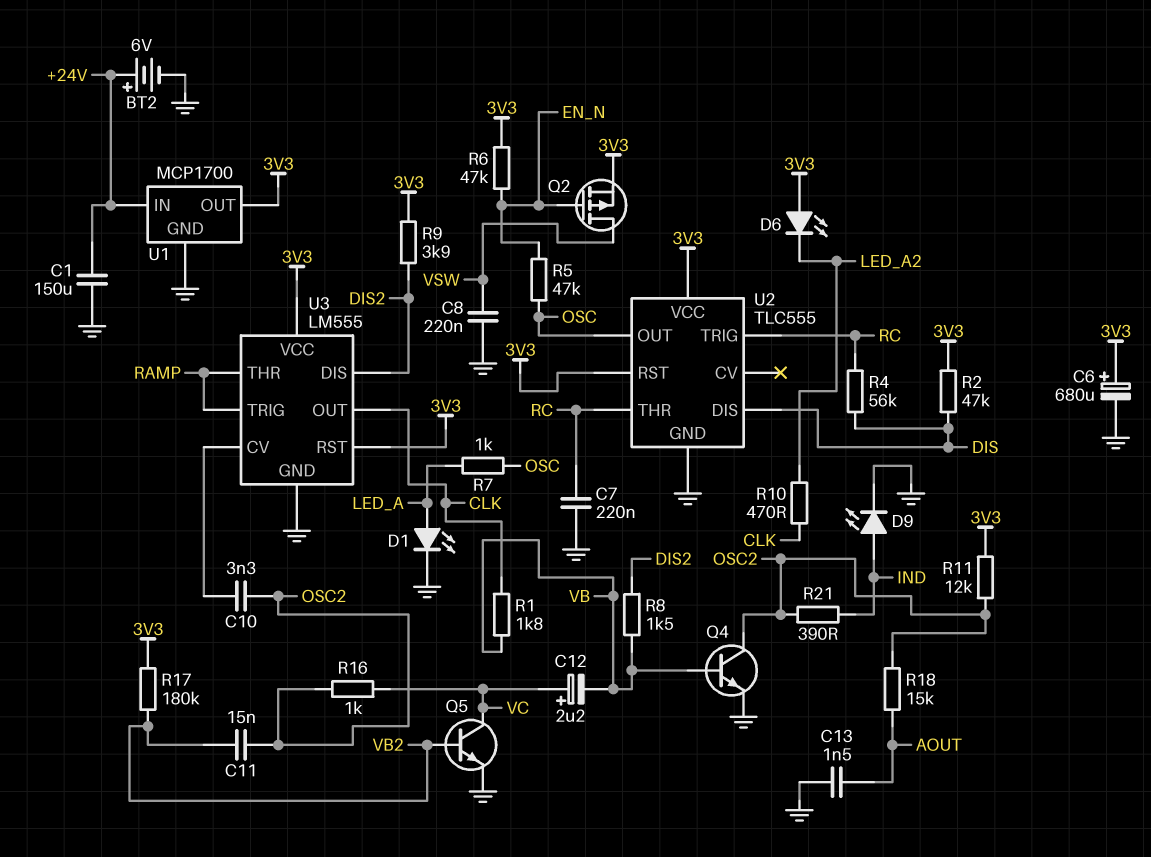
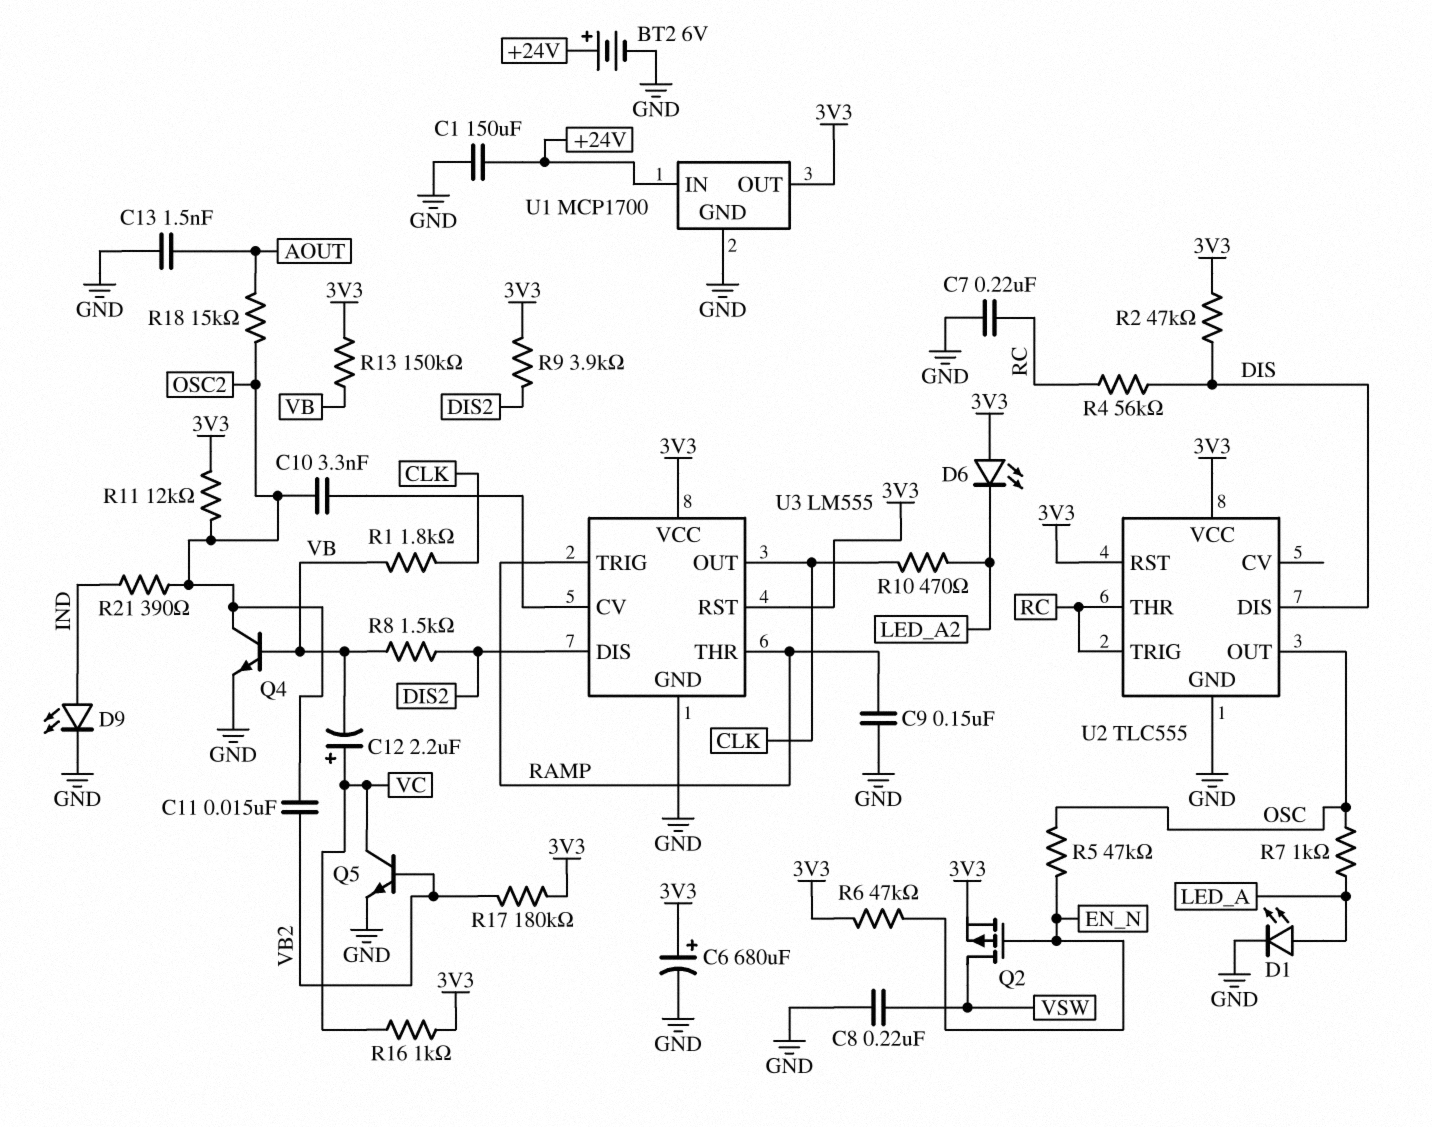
C9: none -> 150nF (GND, RAMP)
R13: none -> 150k (3V3, VB)
R16: 1k (OSC2, VC) -> 1k (3V3, VC)

